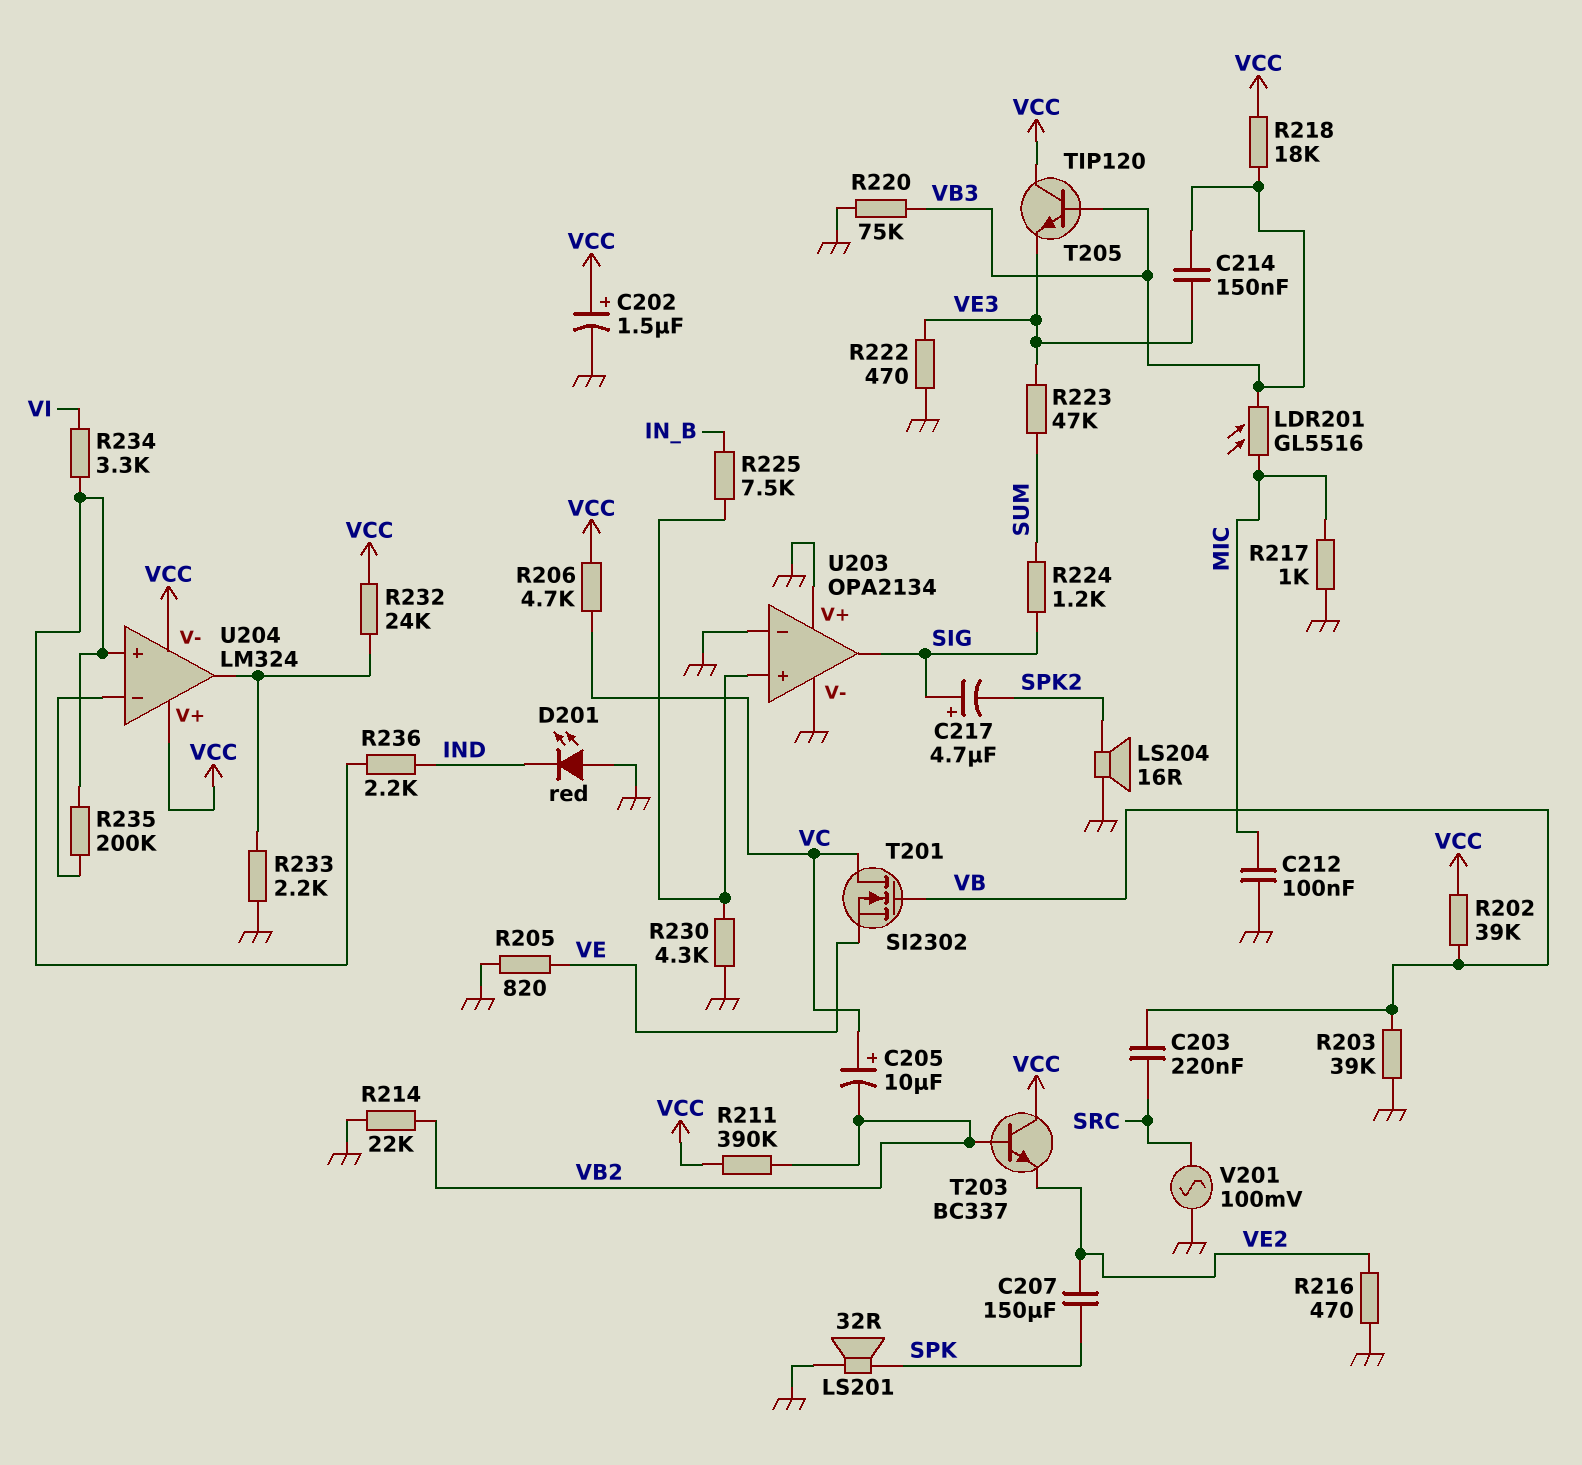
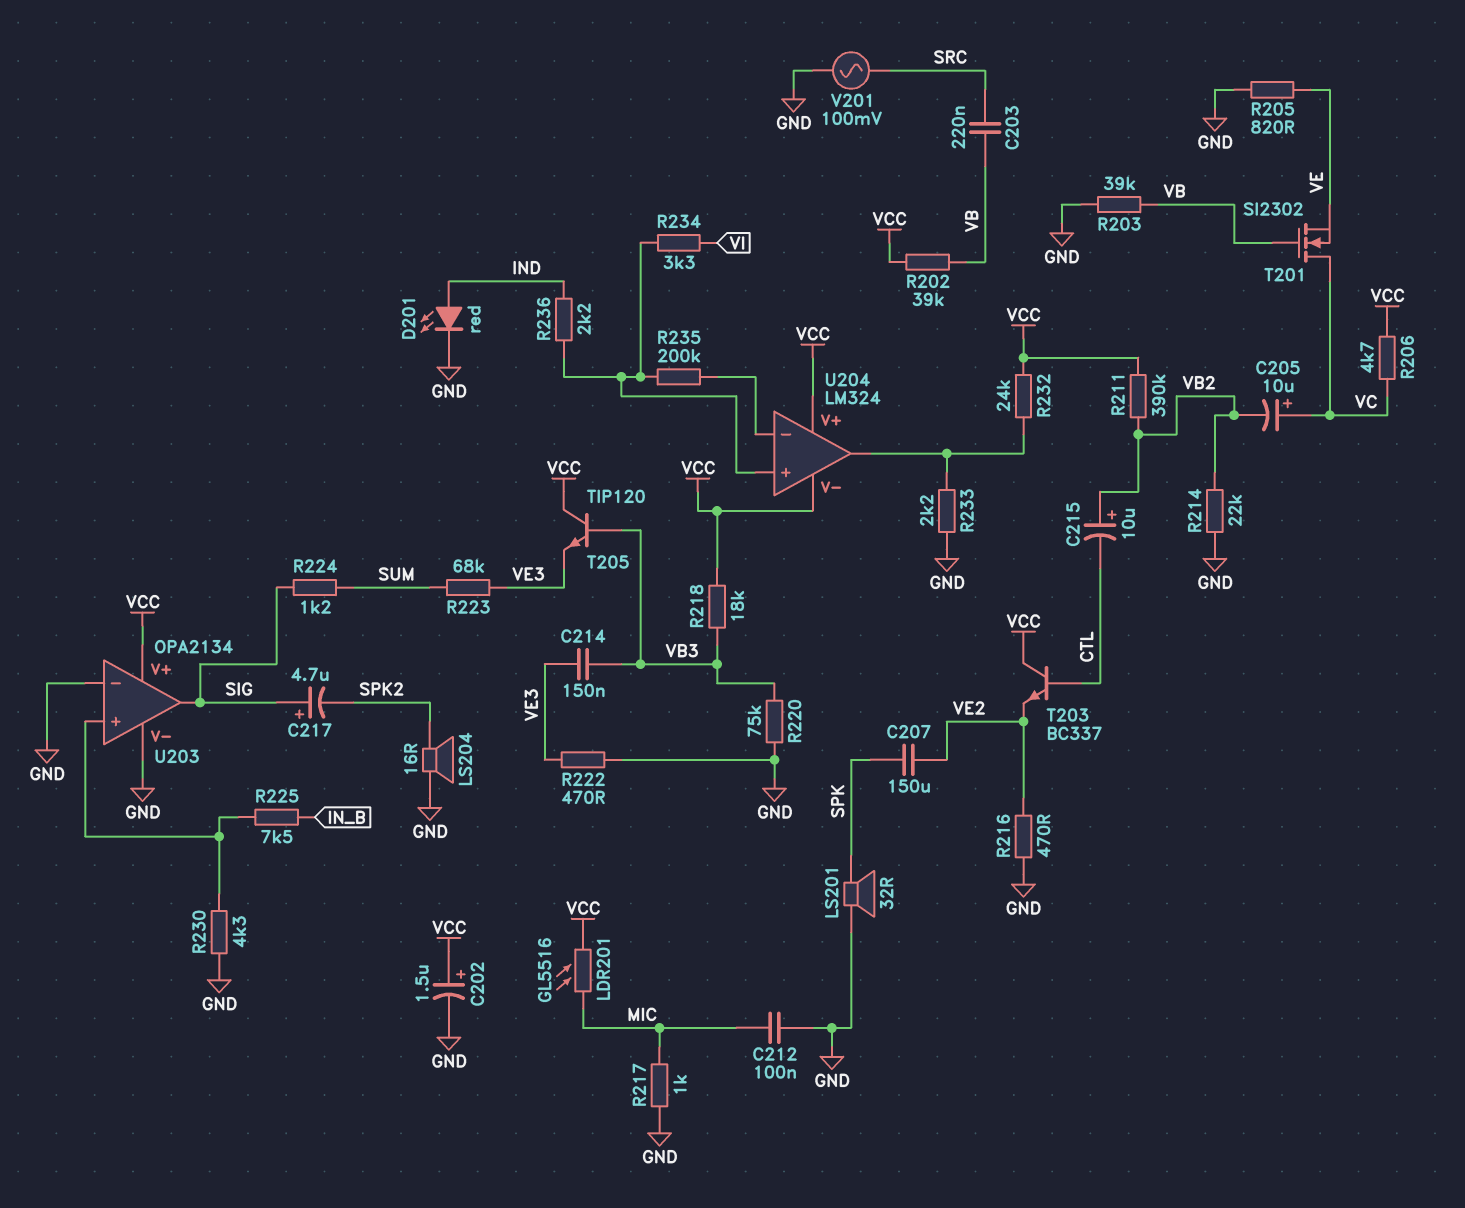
C215: none -> 10uF (plus VB2, minus CTL)
D201: LED red (A GND, K IND) -> LED red (A IND, K GND)
LDR201: GL5516 (MIC, VB3) -> GL5516 (MIC, VCC)
R223: 47k (SUM, VE3) -> 68k (SUM, VE3)
T203: NPN BC337 (B VB2, C VCC, E VE2) -> NPN BC337 (B CTL, C VCC, E VE2)
U203 pin V+: GND -> VCC

